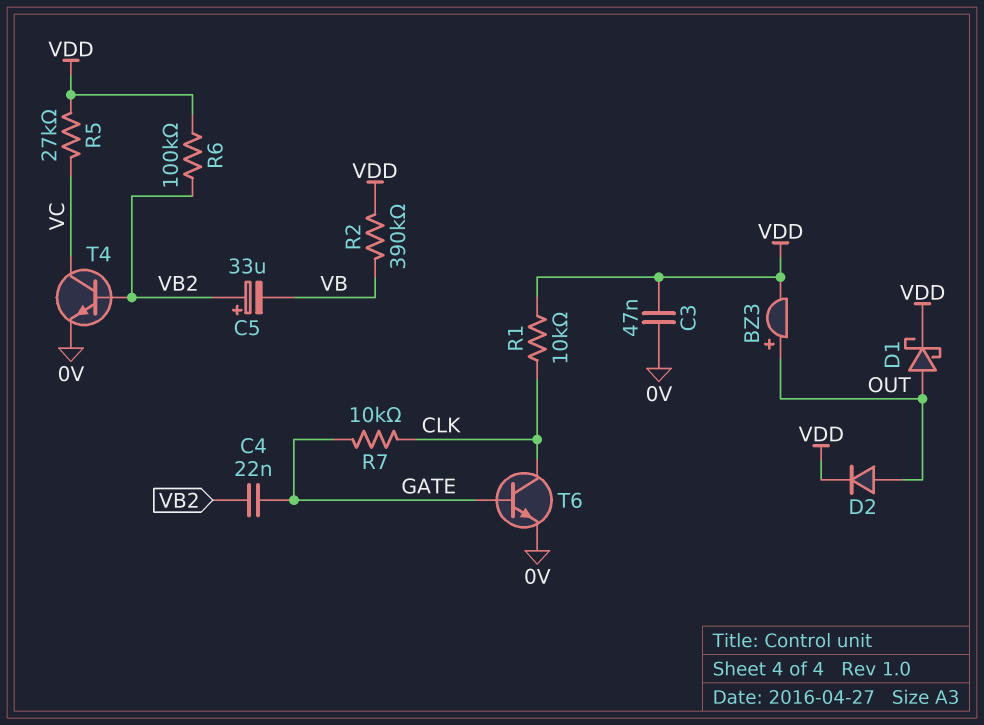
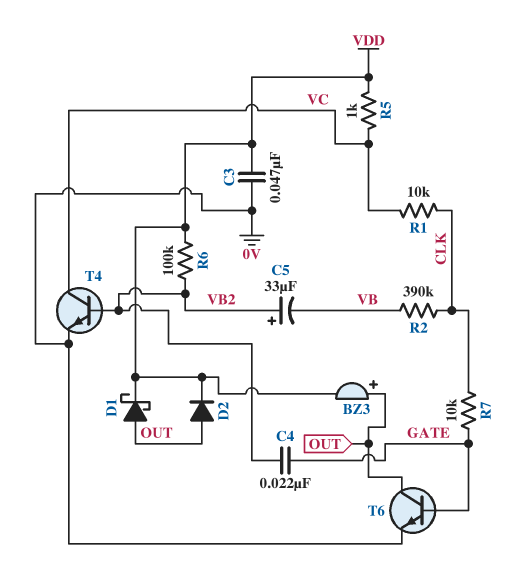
R1: 10k (CLK, VDD) -> 10k (CLK, VC)
R2: 390k (VB, VDD) -> 390k (CLK, VB)
R5: 27k (VC, VDD) -> 1k (VC, VDD)
T6: NPN (B GATE, C CLK, E 0V) -> NPN (B GATE, C OUT, E 0V)

